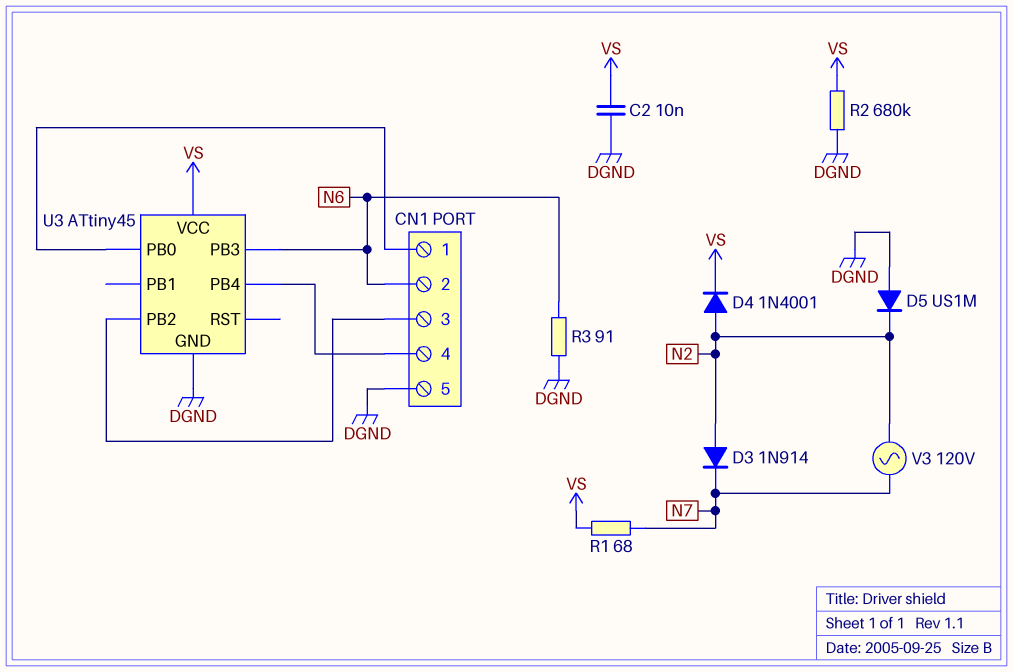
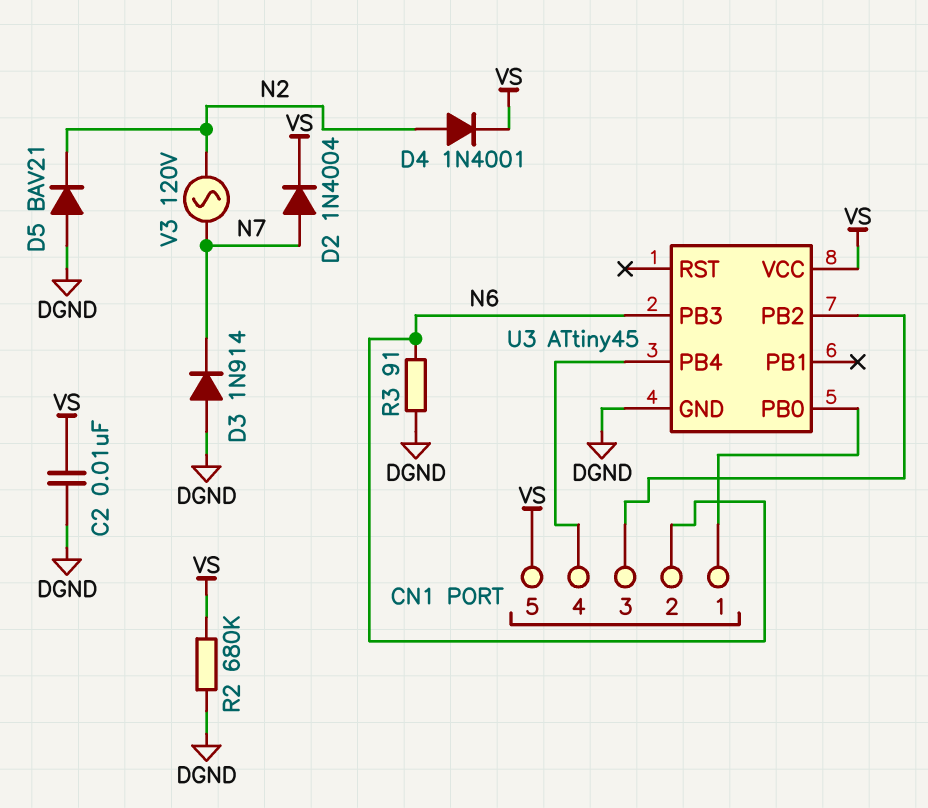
CN1 pin 5: DGND -> VS
D2: none -> diode 1N4004 (A N7, K VS)
D3: diode 1N914 (A N2, K N7) -> diode 1N914 (A DGND, K N7)
D5: diode US1M (A DGND, K N2) -> diode BAV21 (A DGND, K N2)
R1: 68 (N7, VS) -> none

